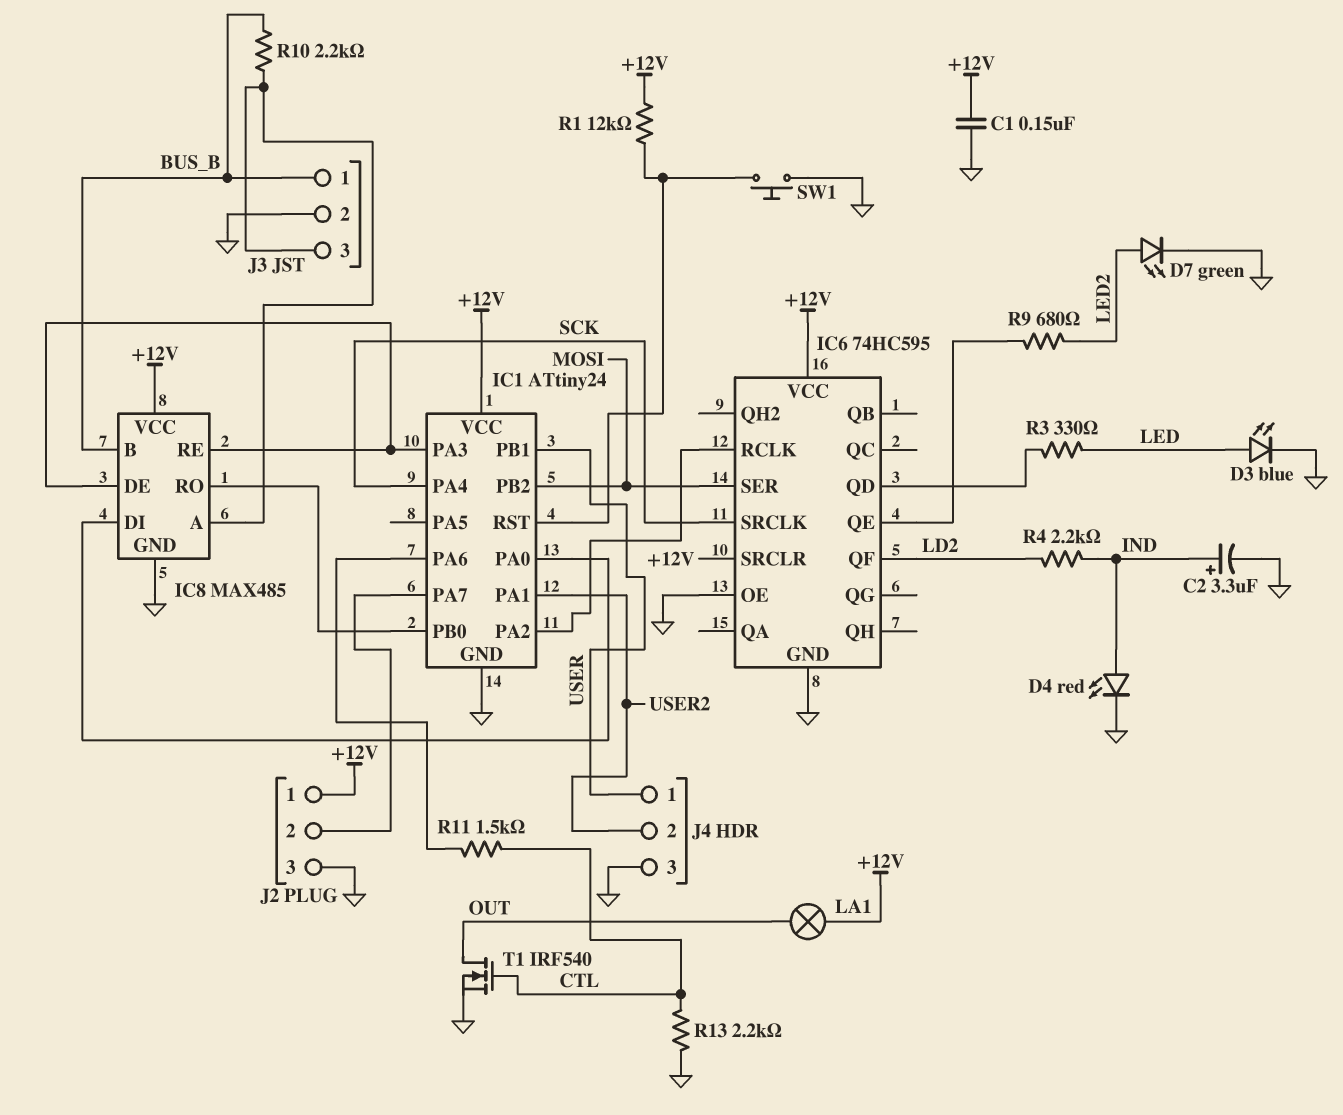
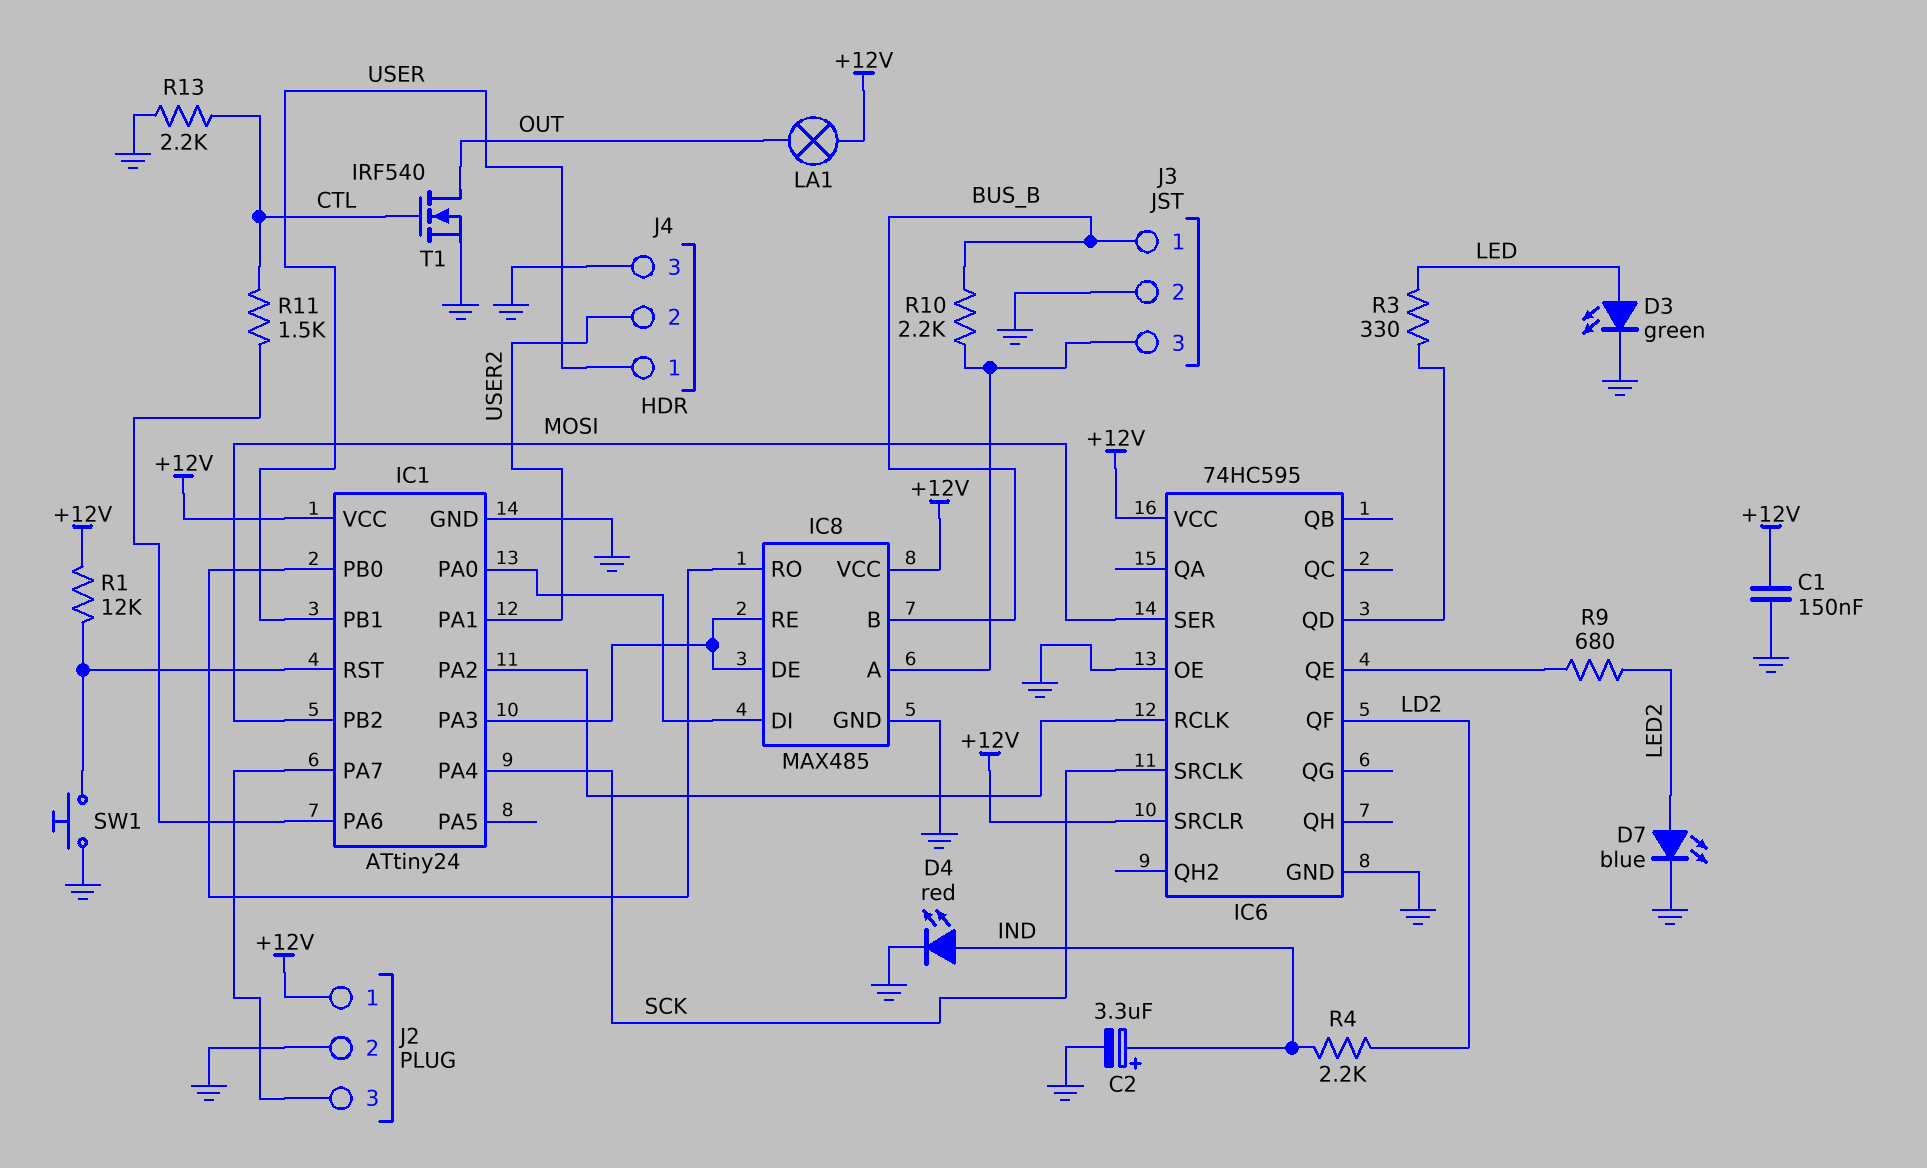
D3: LED blue (A LED, K GND) -> LED green (A LED, K GND)
D7: LED green (A LED2, K GND) -> LED blue (A LED2, K GND)
J2 pin 2: IC1/PA7 -> GND
J2 pin 3: GND -> IC1/PA7

